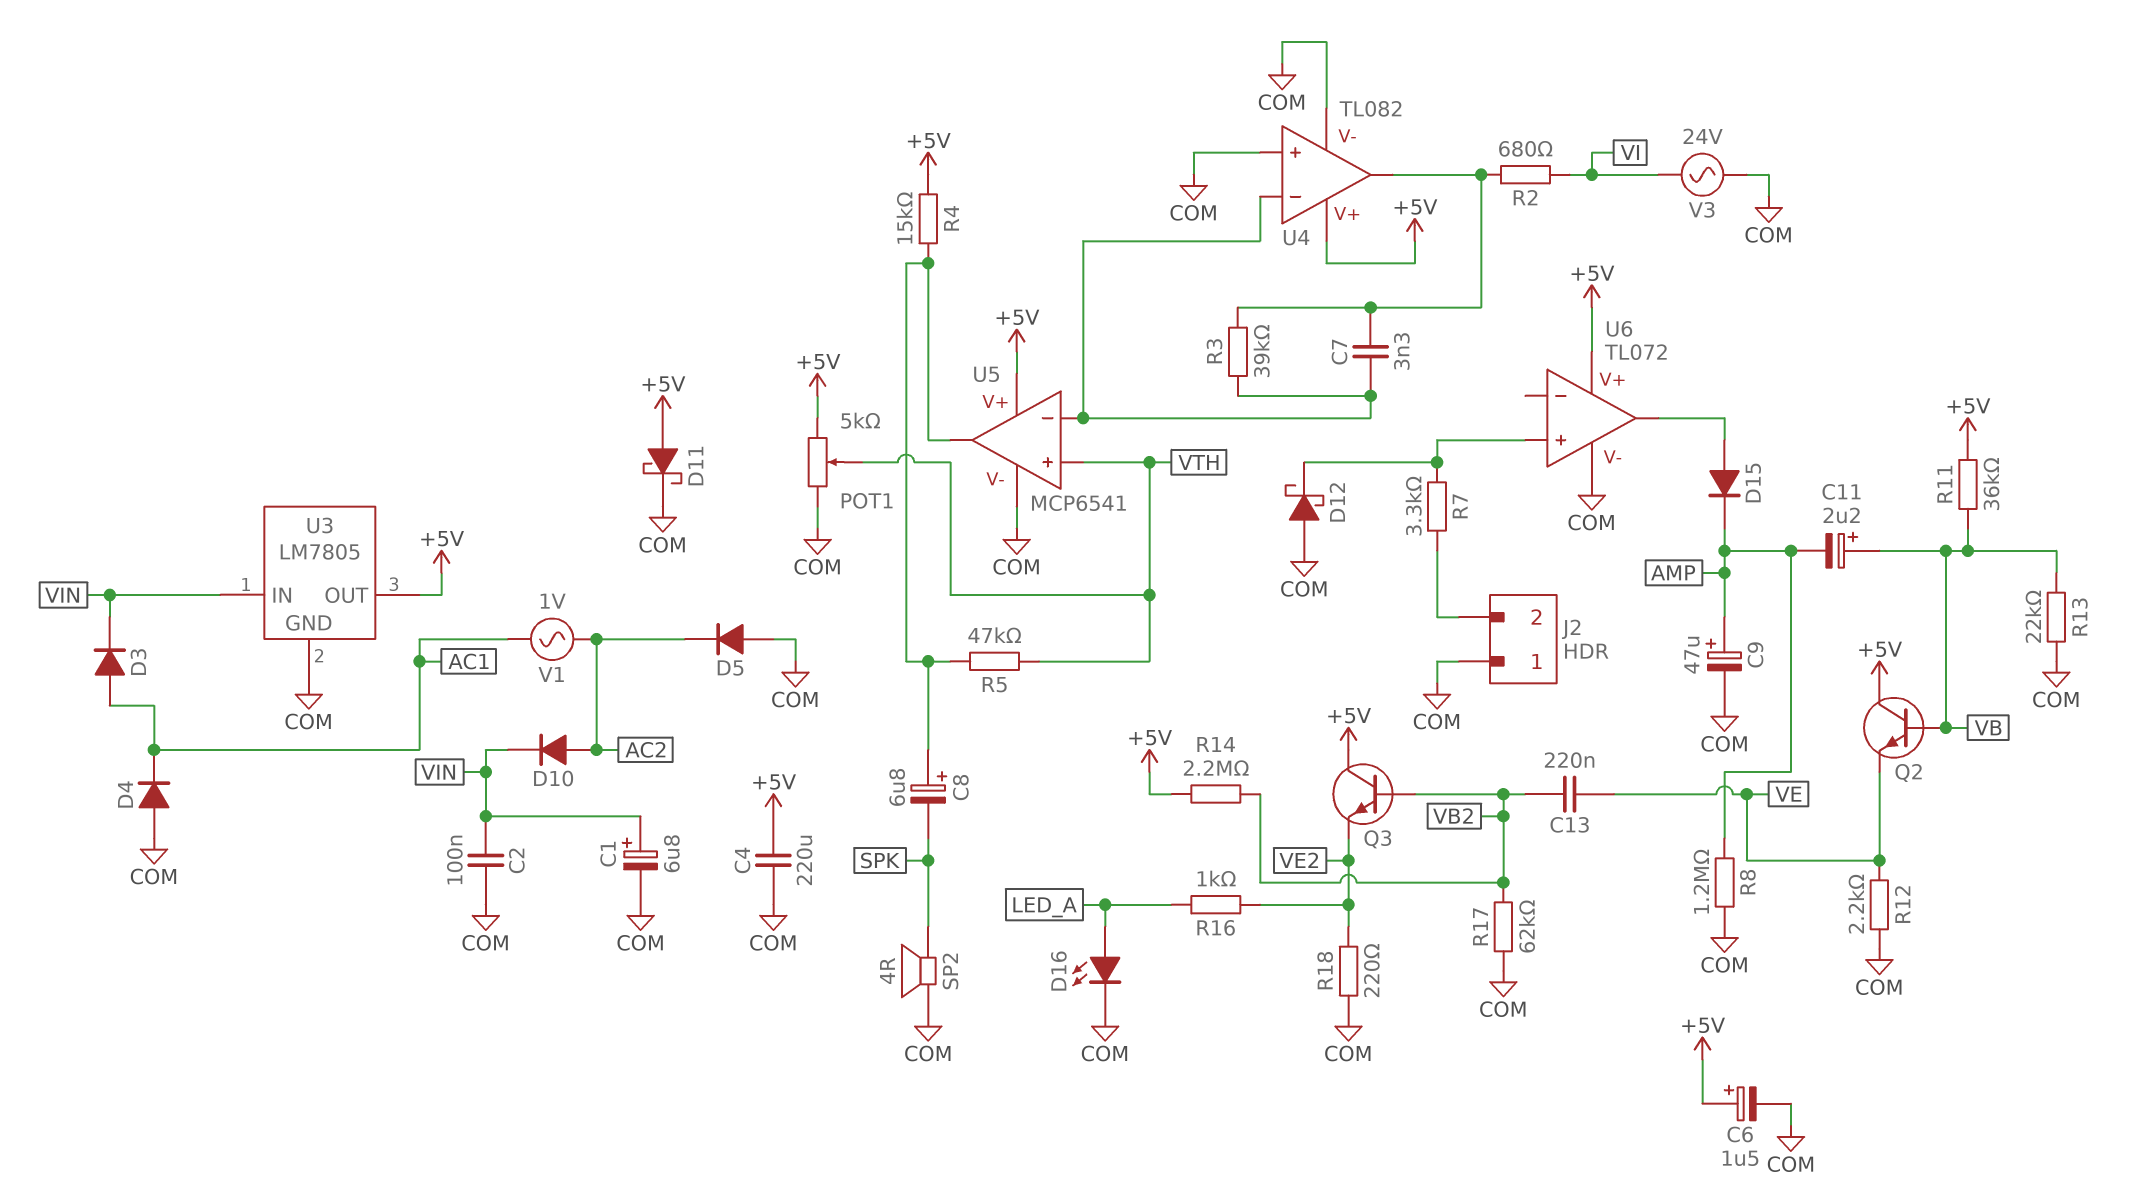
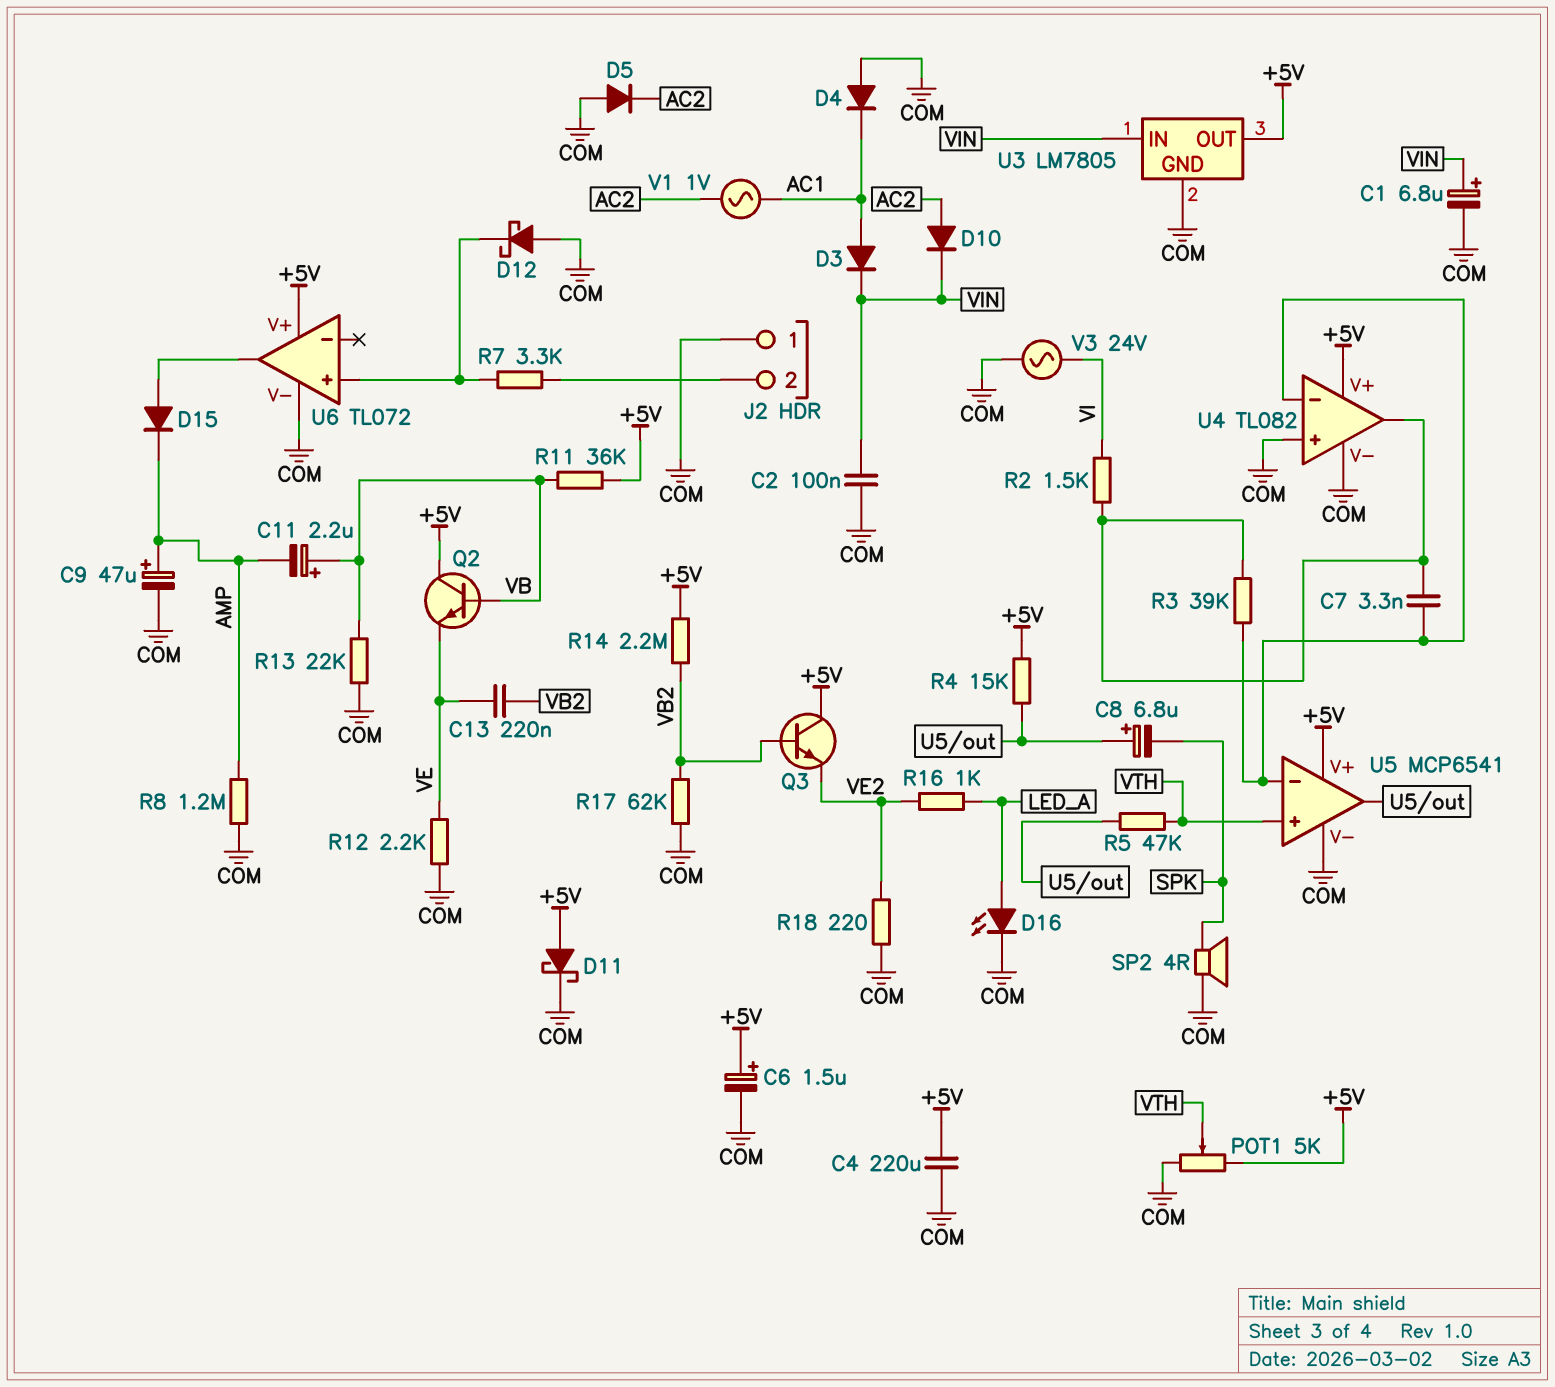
R2: 680 (U4/out, VI) -> 1.5k (U4/out, VI)

